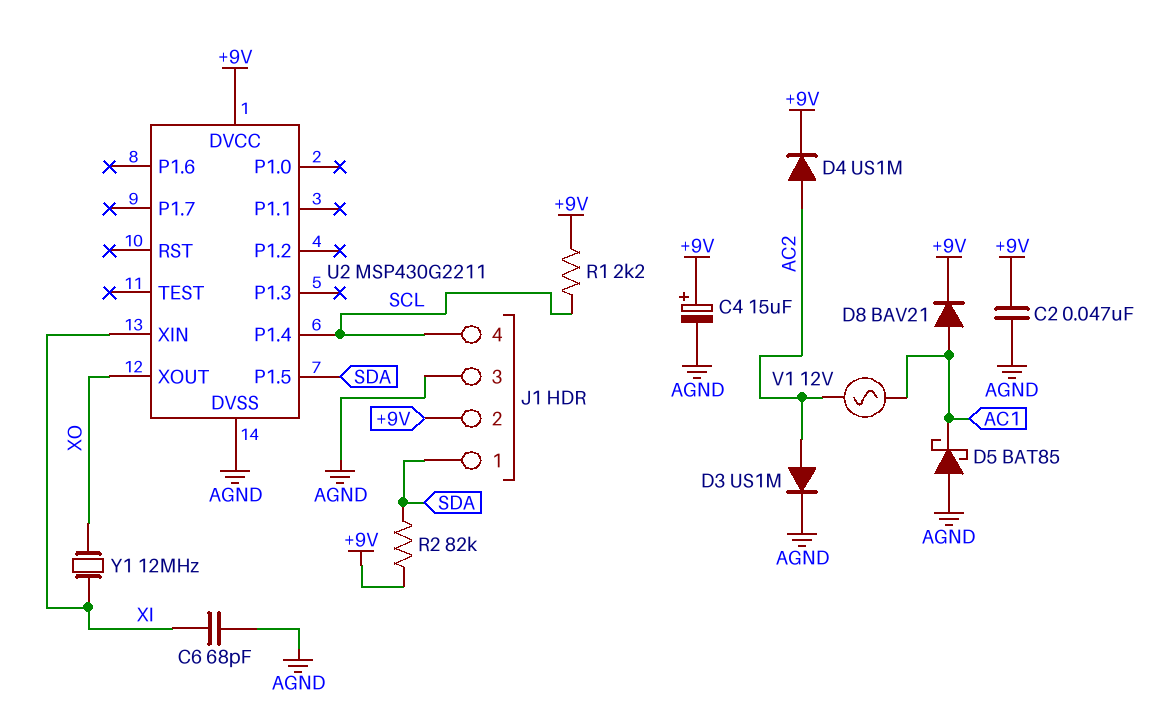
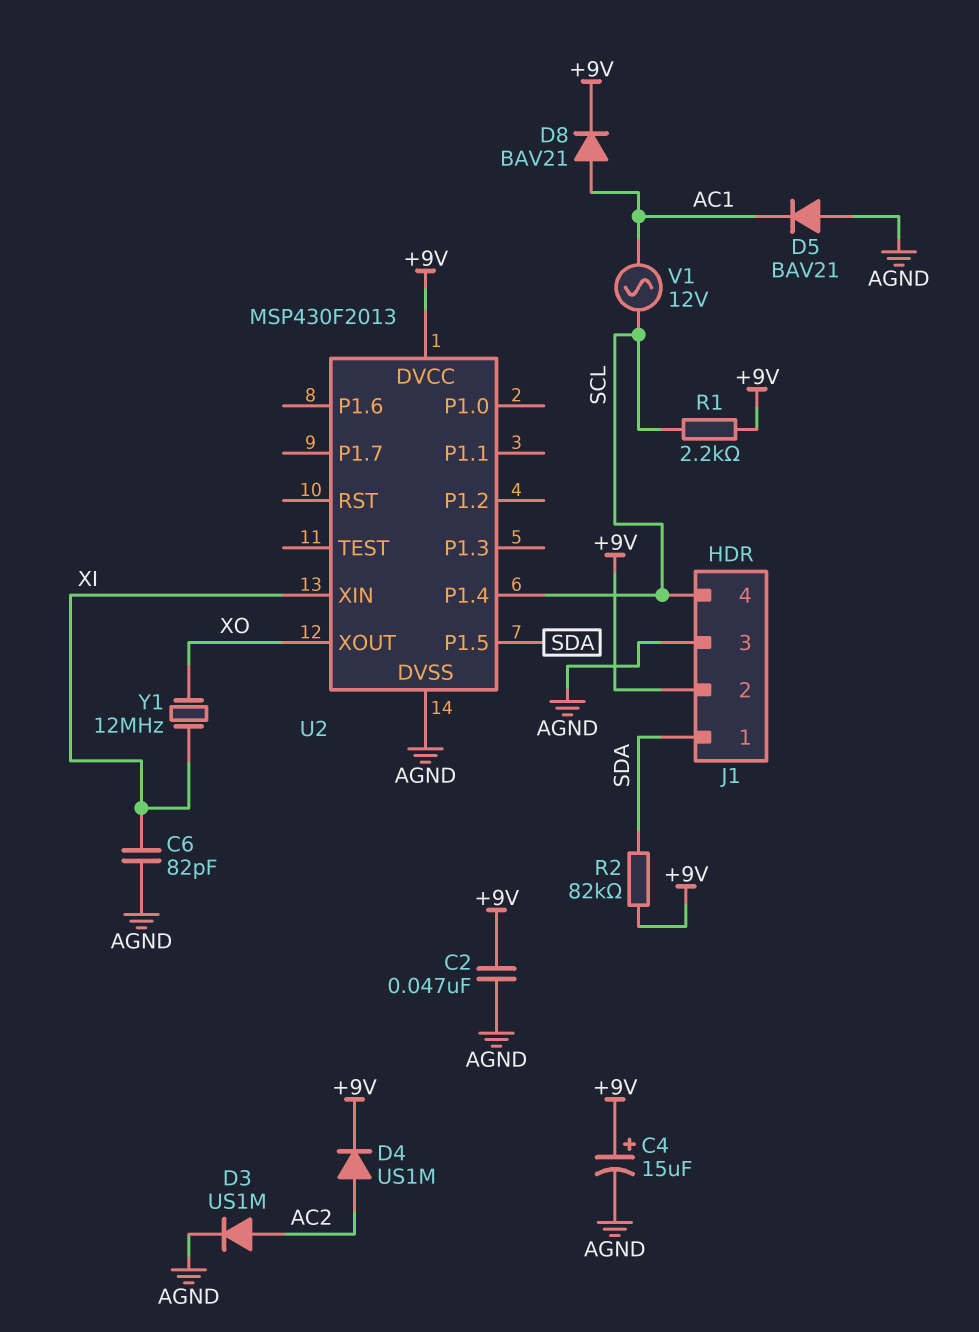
C6: 68pF (AGND, XI) -> 82pF (AGND, XI)
D5: schottky BAT85 (A AGND, K AC1) -> diode BAV21 (A AGND, K AC1)
U2: MSP430G2211 -> MSP430F2013
V1: AC 12V (AC1, AC2) -> AC 12V (AC1, SCL)

